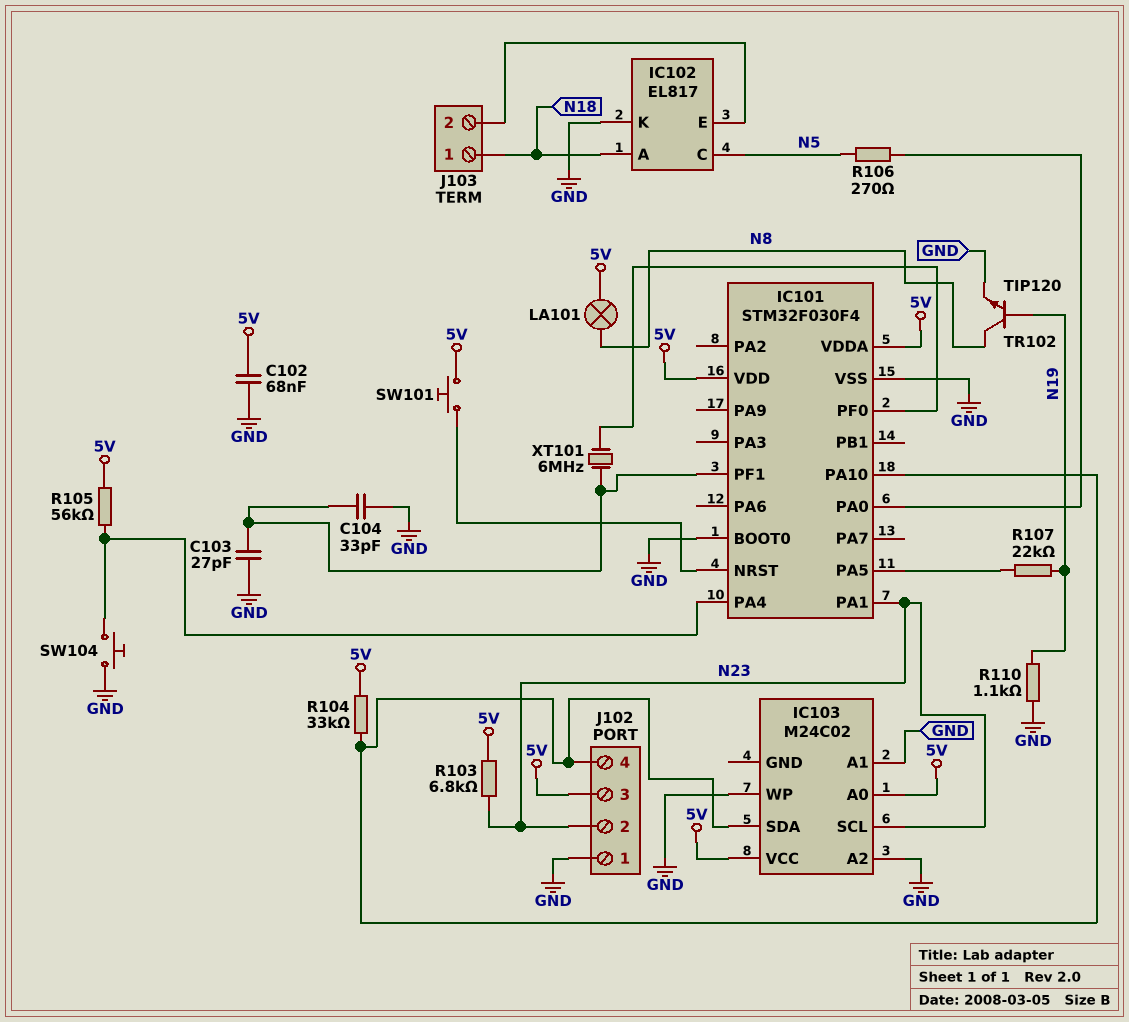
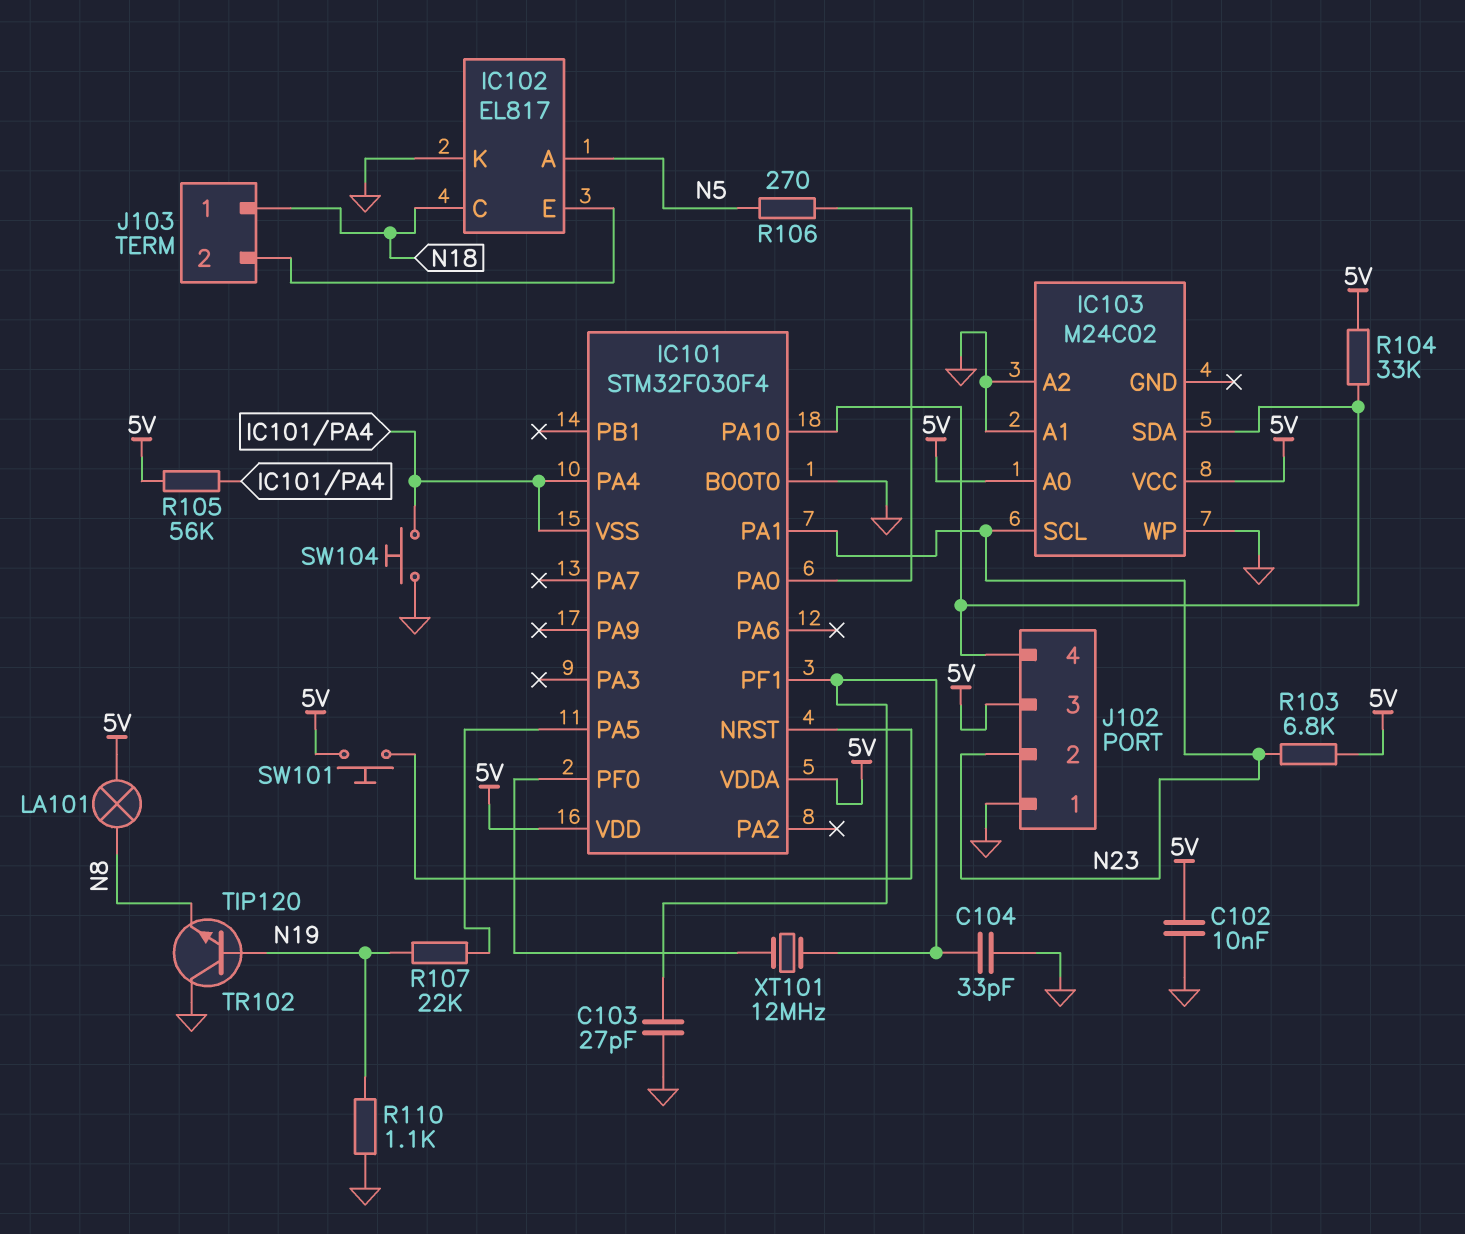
C102: 68nF (5V, GND) -> 10nF (5V, GND)
IC101 pin VSS: GND -> IC101/PA4
IC102 pin A: N18 -> N5
IC102 pin C: N5 -> N18
TR102: NPN TIP120 (B N19, C N8, E GND) -> NPN TIP120 (B N19, C GND, E N8)
XT101: 6MHz (IC101/PF0, IC101/PF1) -> 12MHz (IC101/PF0, IC101/PF1)

